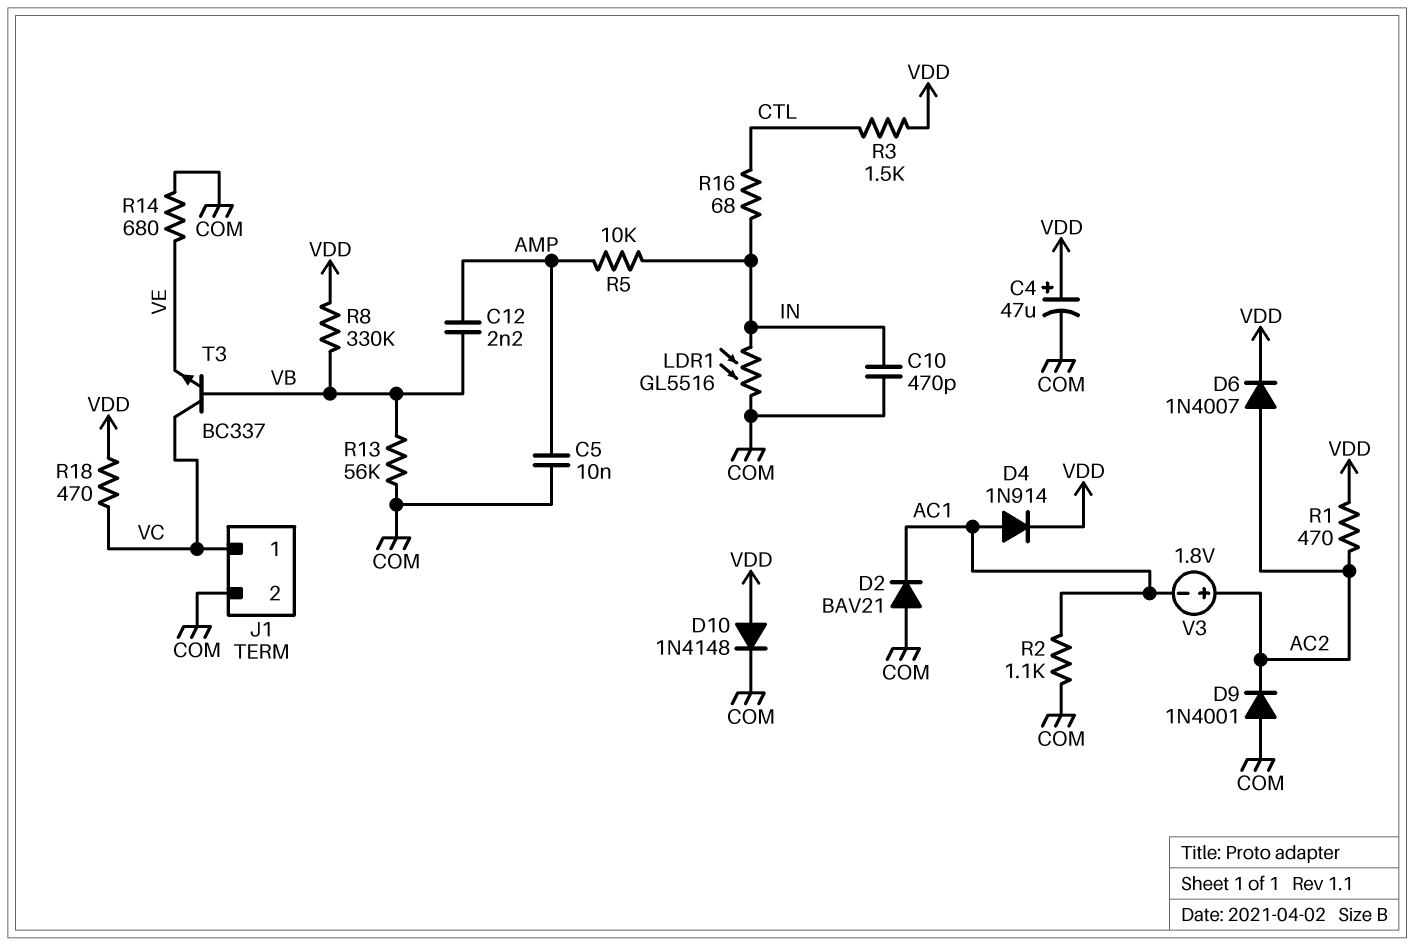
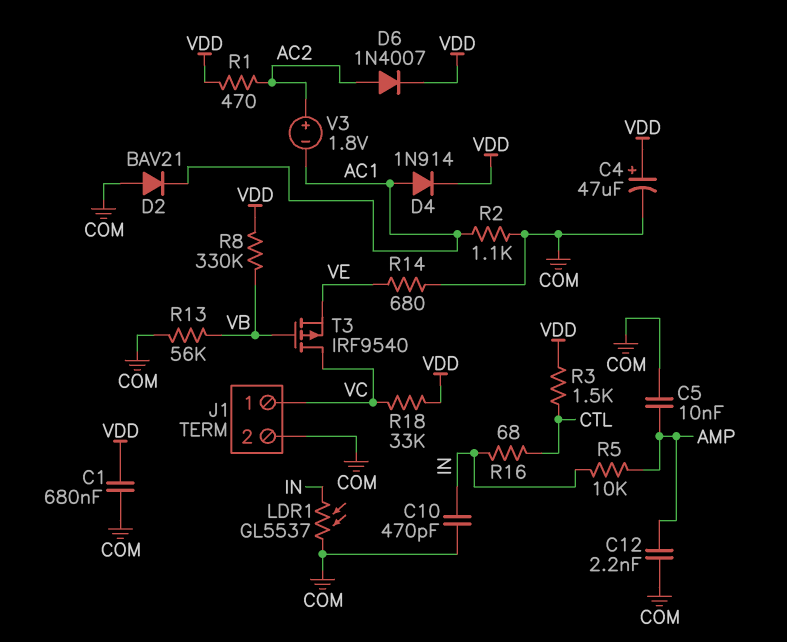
C1: none -> 680nF (COM, VDD)
C12: 2.2nF (AMP, VB) -> 2.2nF (AMP, COM)
D9: diode 1N4001 (A COM, K AC2) -> none
D10: diode 1N4148 (A VDD, K COM) -> none
LDR1: GL5516 (COM, IN) -> GL5537 (COM, IN)
R18: 470 (VC, VDD) -> 33k (VC, VDD)
T3: NPN BC337 (B VB, C VC, E VE) -> PMOS IRF9540 (G VB, D VC, S VE)

